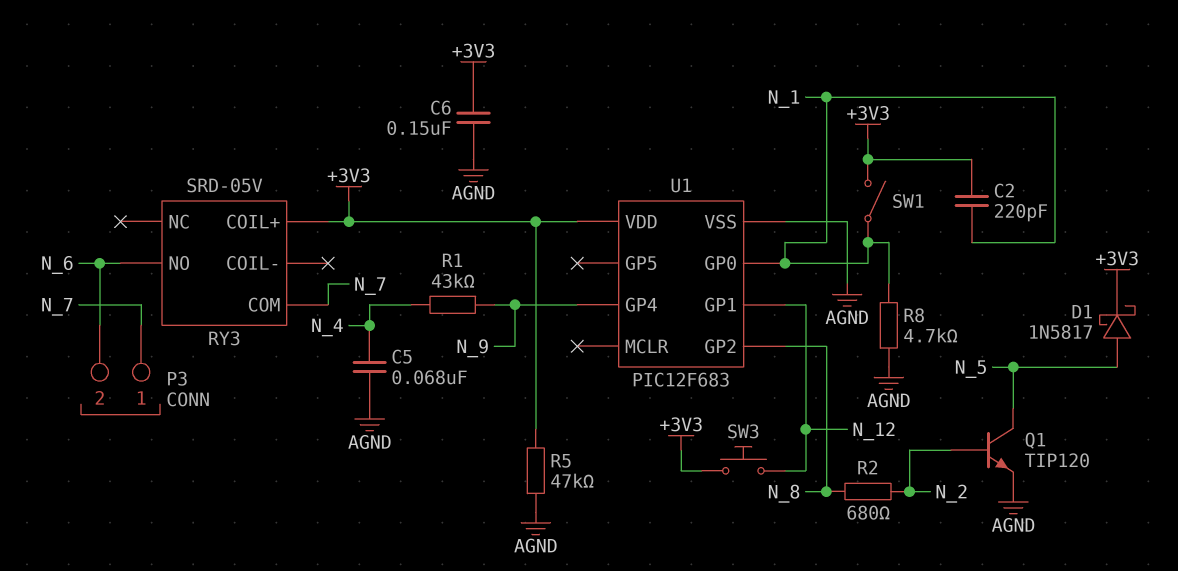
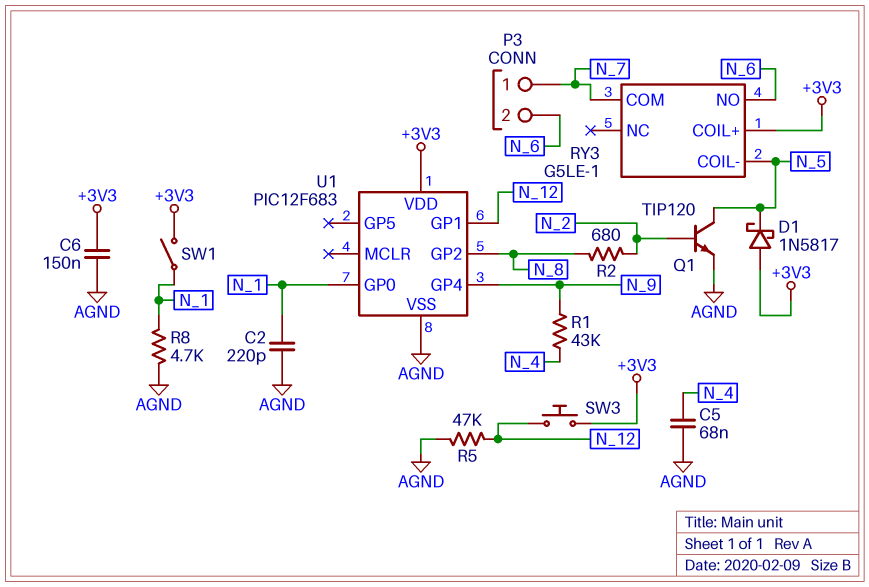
C2: 220pF (+3V3, N_1) -> 220pF (AGND, N_1)
D1: schottky 1N5817 (A N_5, K +3V3) -> schottky 1N5817 (A +3V3, K N_5)
R5: 47k (+3V3, AGND) -> 47k (AGND, N_12)
RY3: SRD-05V -> G5LE-1
RY3 pin COIL-: none -> N_5

